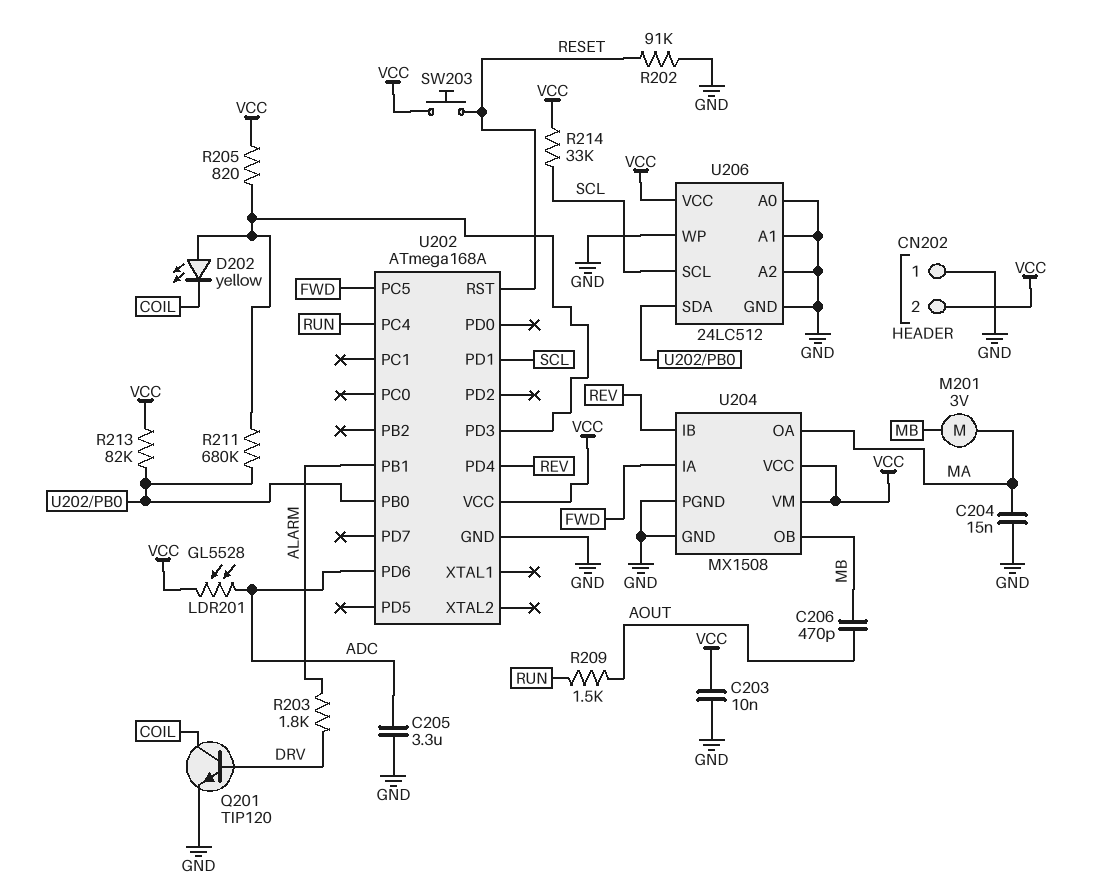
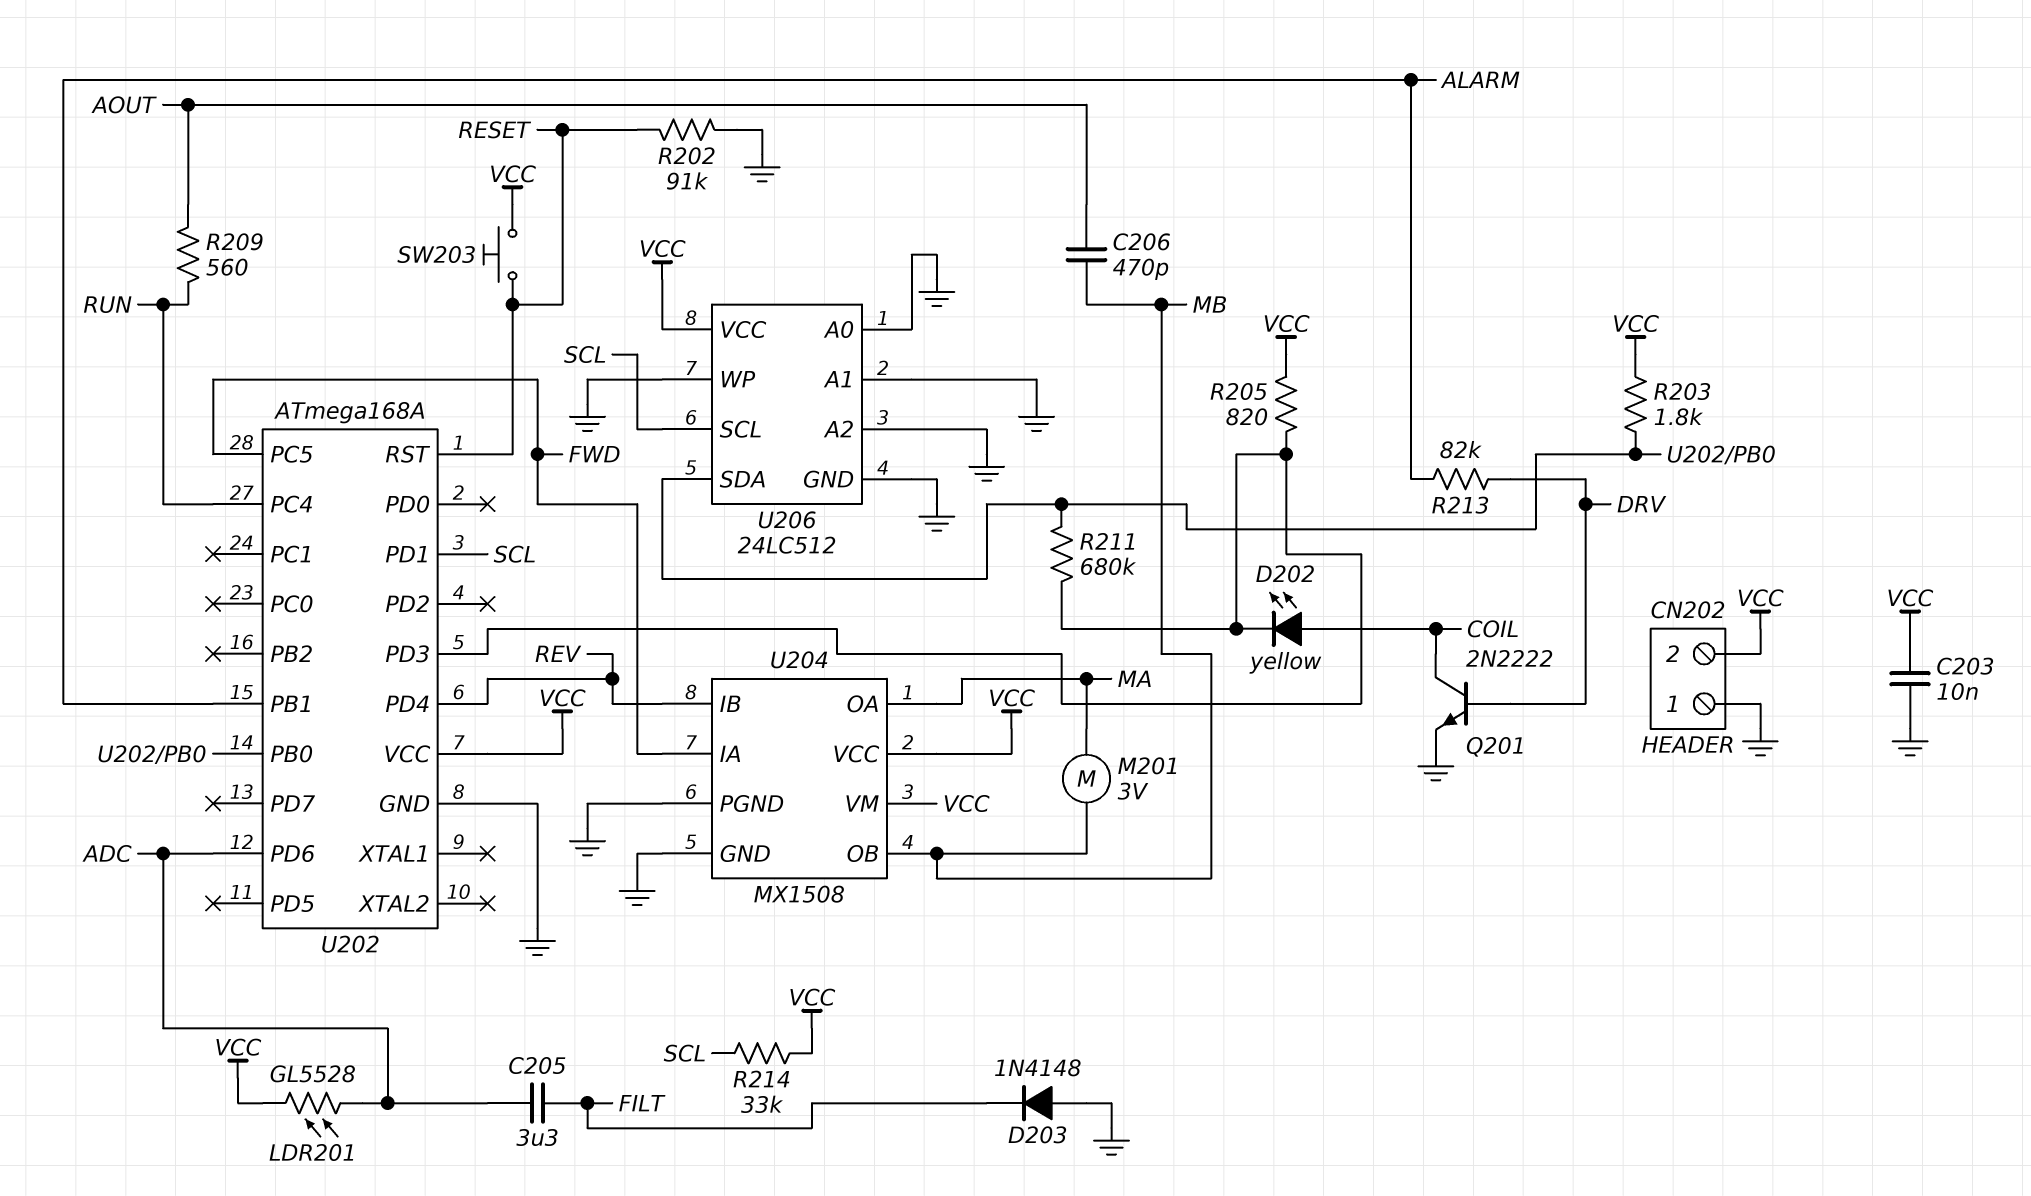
C204: 15nF (GND, MA) -> none
C205: 3.3uF (ADC, GND) -> 3.3uF (ADC, FILT)
D202: LED yellow (A U202/PD3, K COIL) -> LED yellow (A COIL, K U202/PD3)
D203: none -> diode 1N4148 (A GND, K FILT)
Q201: NPN TIP120 (B DRV, C COIL, E GND) -> NPN 2N2222 (B DRV, C COIL, E GND)
R203: 1.8k (ALARM, DRV) -> 1.8k (U202/PB0, VCC)
R209: 1.5k (AOUT, RUN) -> 560 (AOUT, RUN)
R213: 82k (U202/PB0, VCC) -> 82k (ALARM, DRV)

